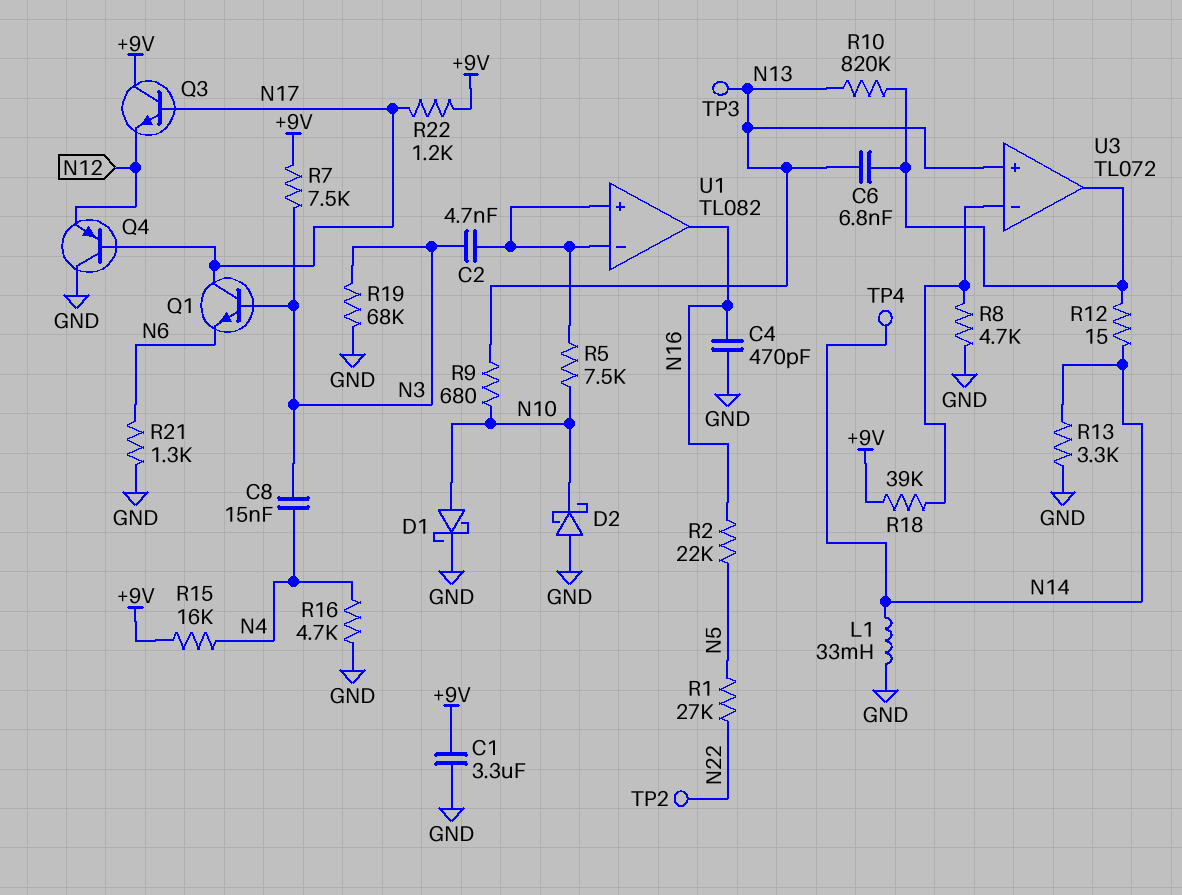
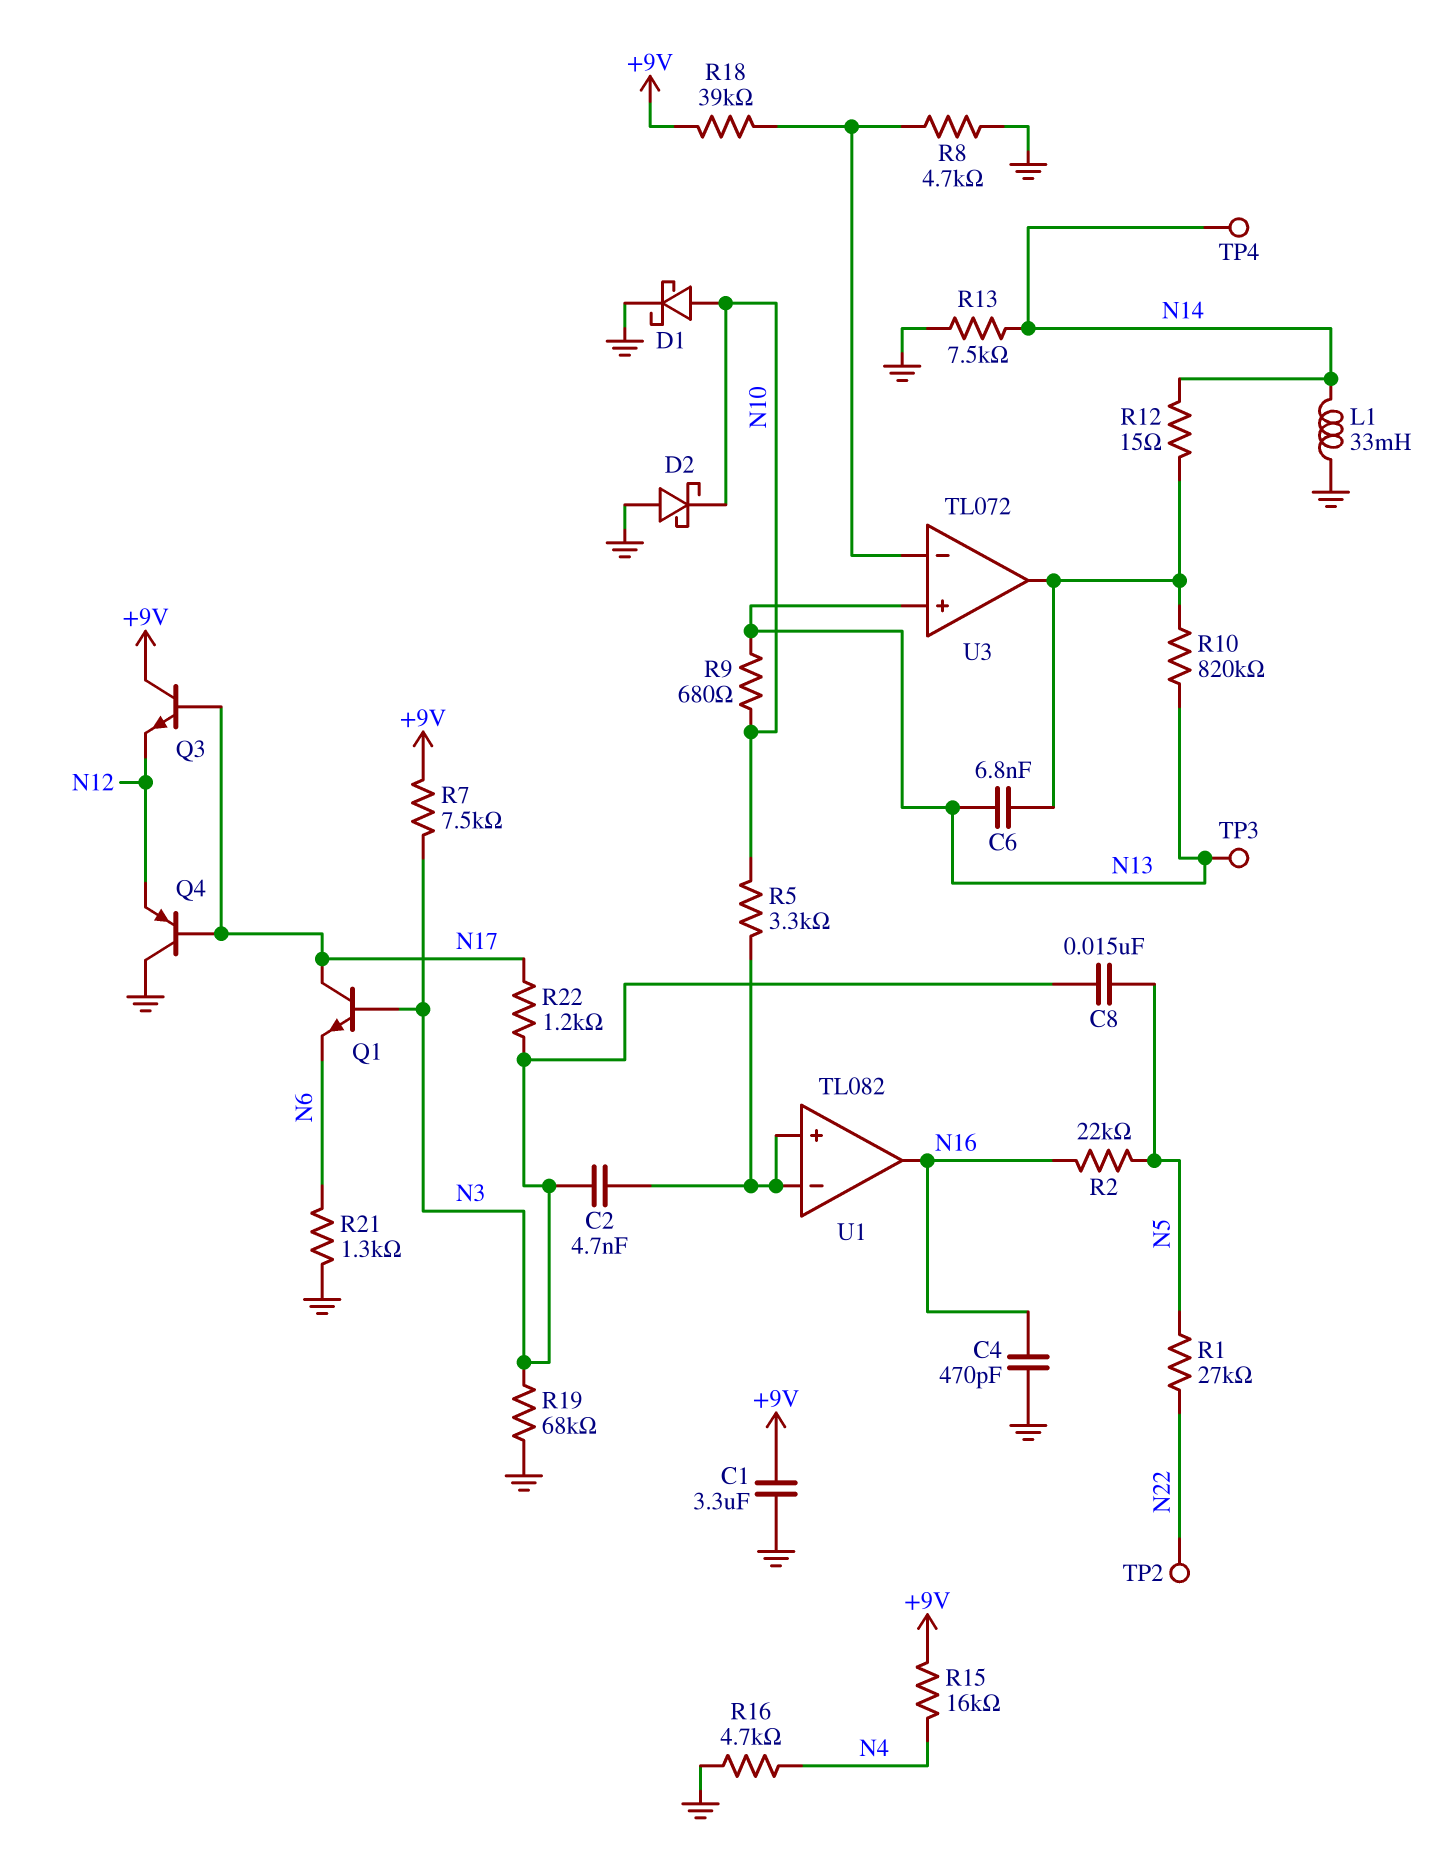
C8: 15nF (N3, N4) -> 15nF (N3, N5)
R5: 7.5k (N10, U1/in+) -> 3.3k (N10, U1/in+)
R13: 3.3k (GND, N14) -> 7.5k (GND, N14)
R22: 1.2k (+9V, N17) -> 1.2k (N3, N17)

